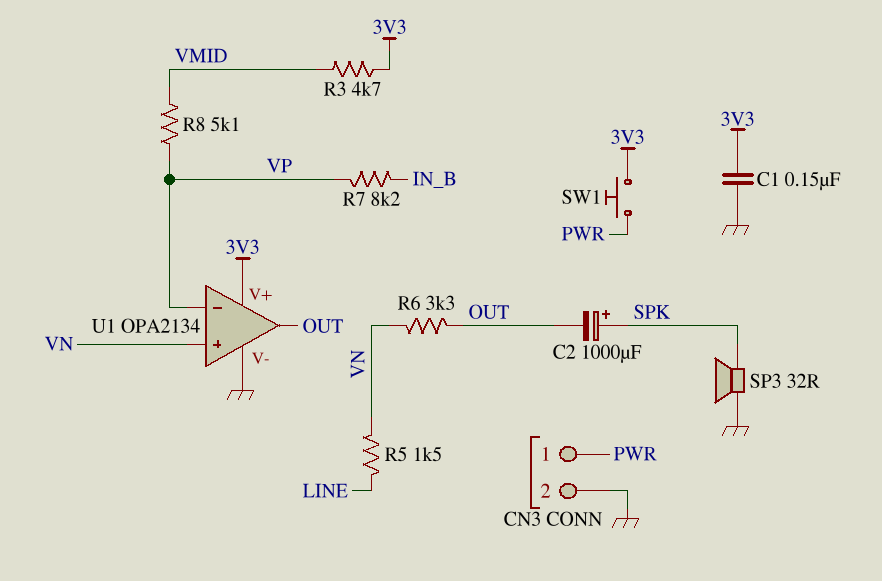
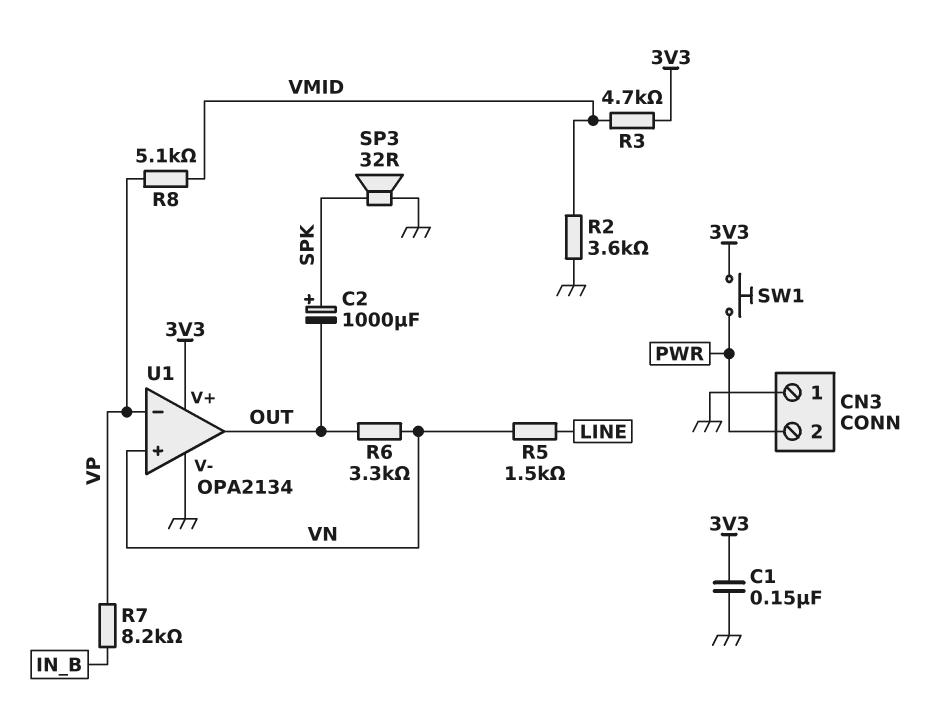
CN3 pin 1: PWR -> GND
CN3 pin 2: GND -> PWR
R2: none -> 3.6k (GND, VMID)

